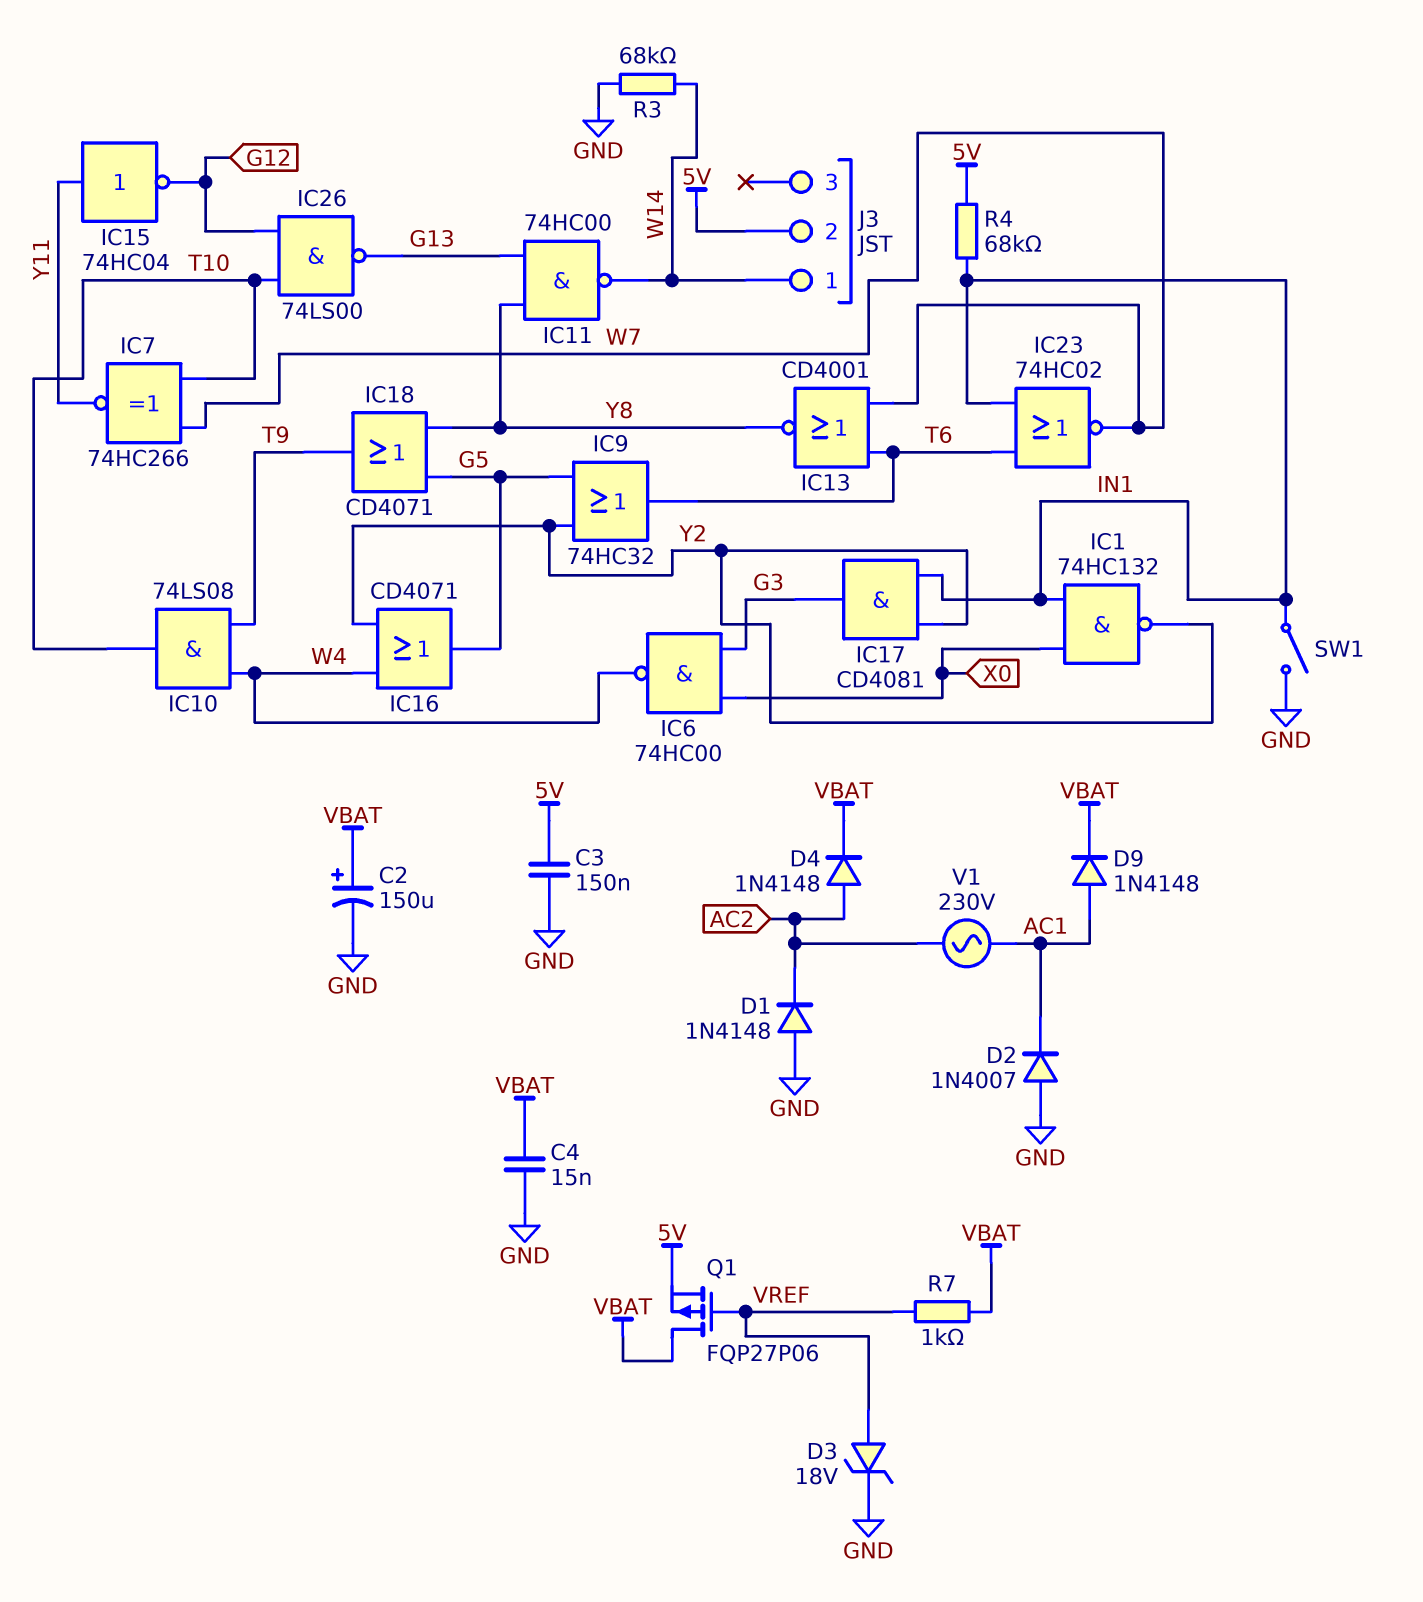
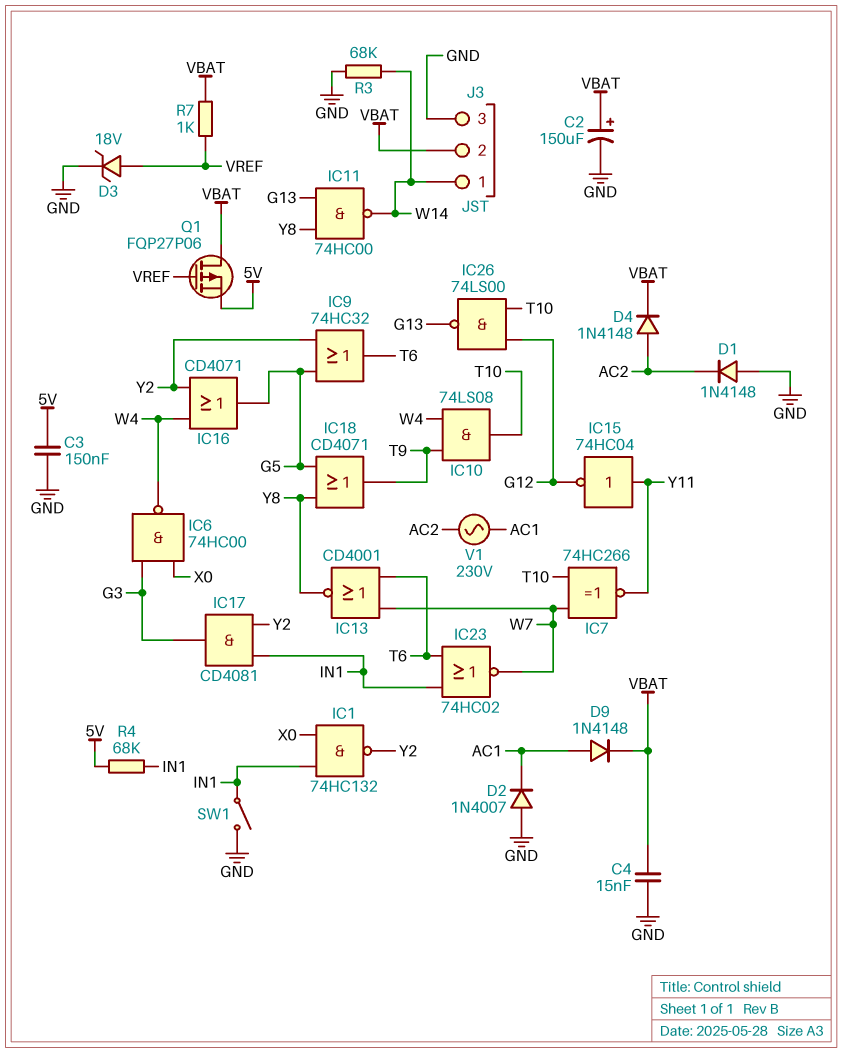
J3 pin 2: 5V -> VBAT
J3 pin 3: none -> GND

